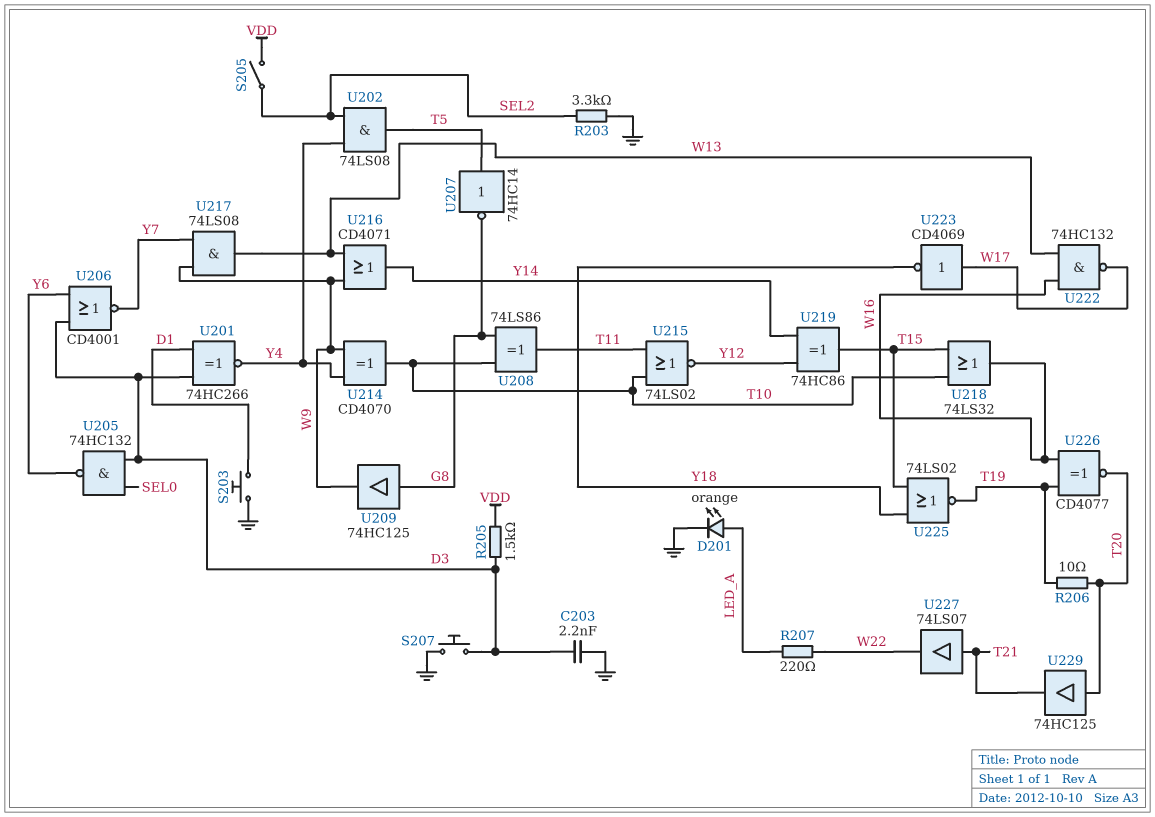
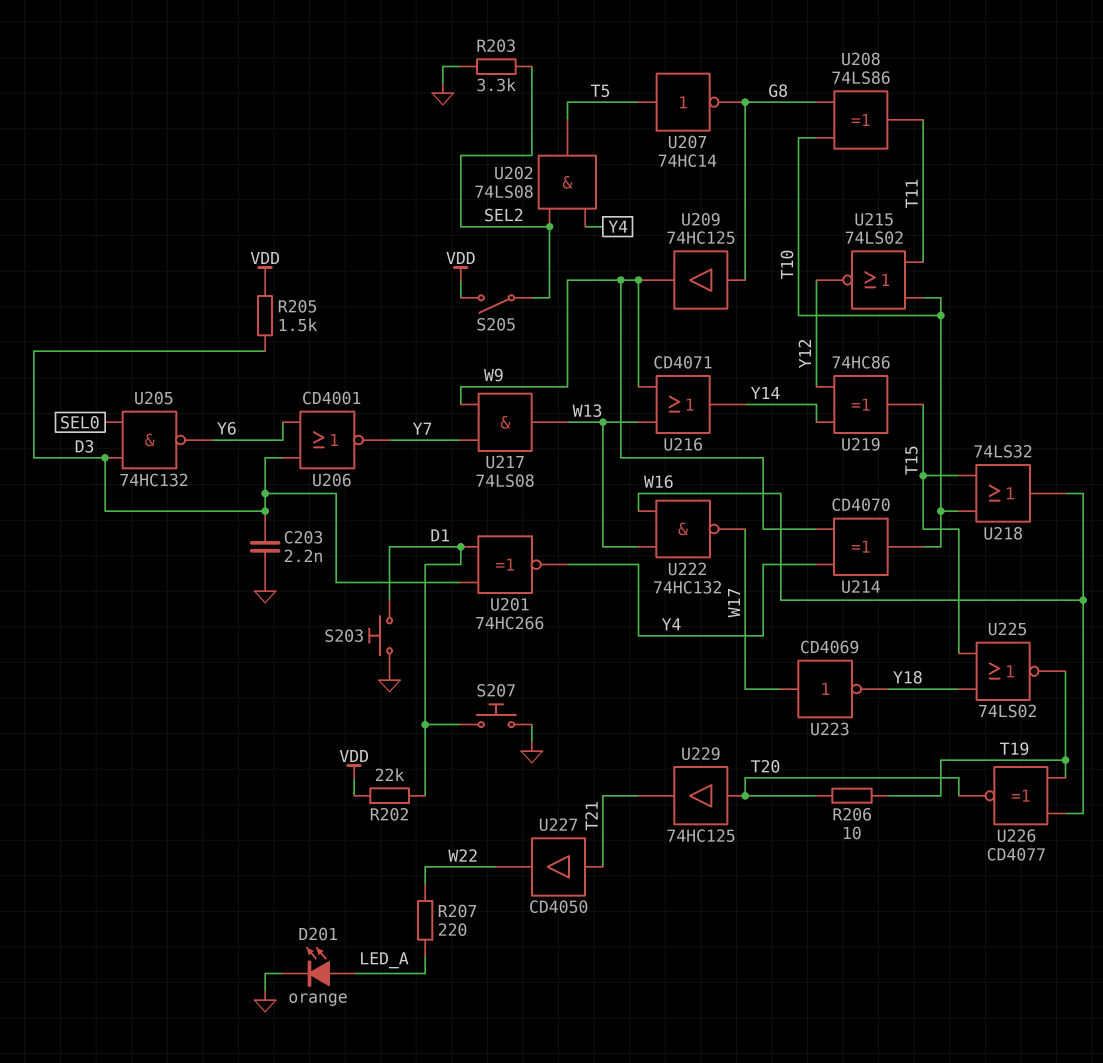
R202: none -> 22k (D1, VDD)
S207: button (D3, GND) -> button (D1, GND)
U227: buffer 74LS07 (in T21, out W22) -> buffer CD4050 (in T21, out W22)

